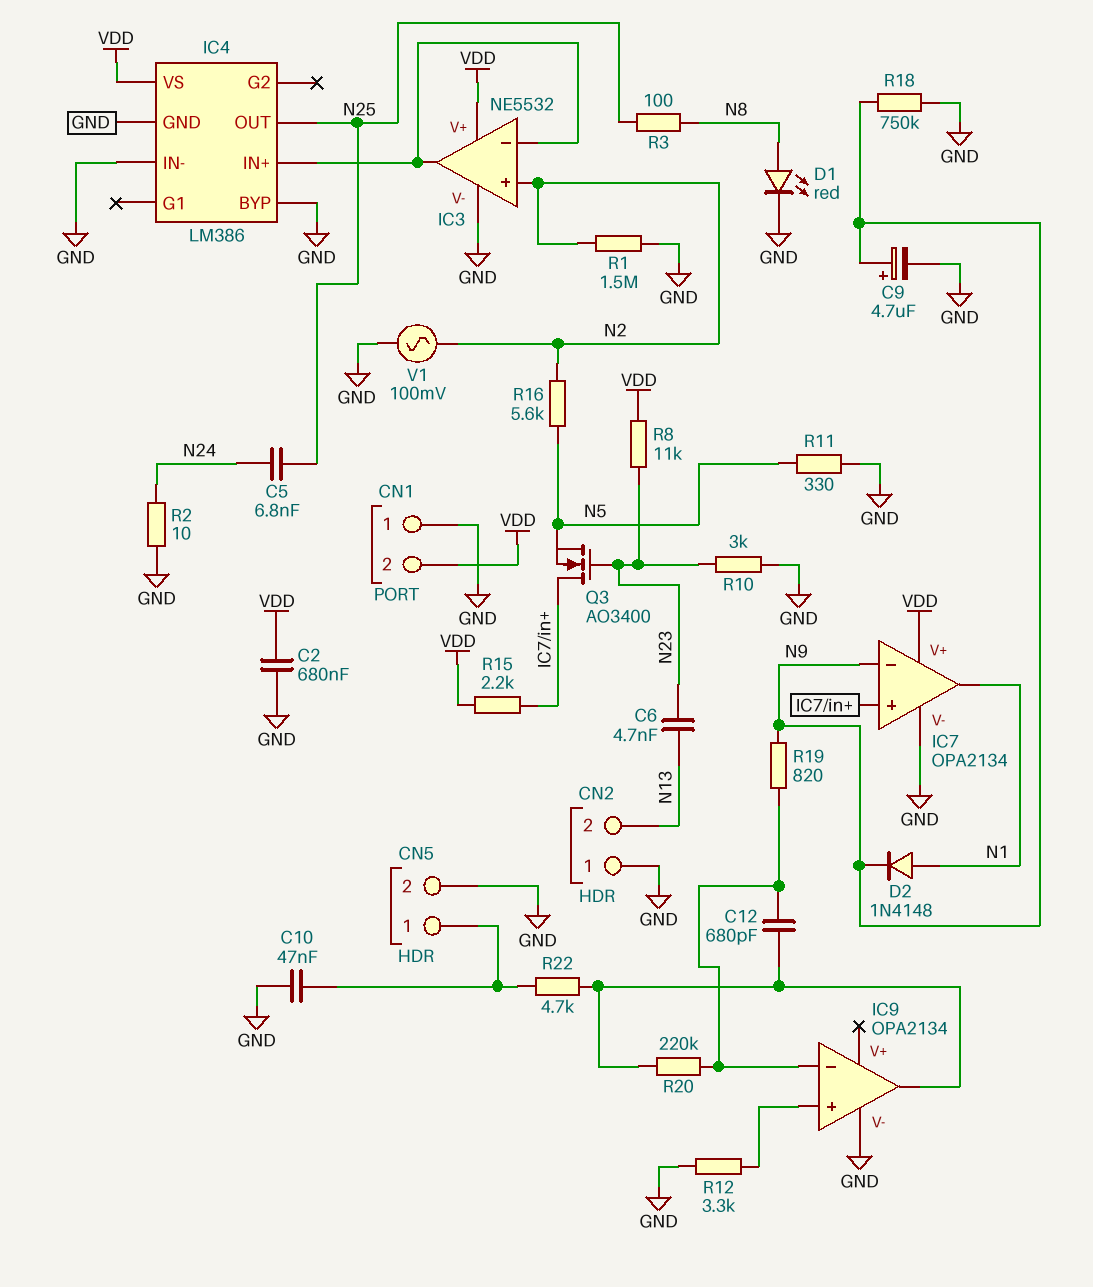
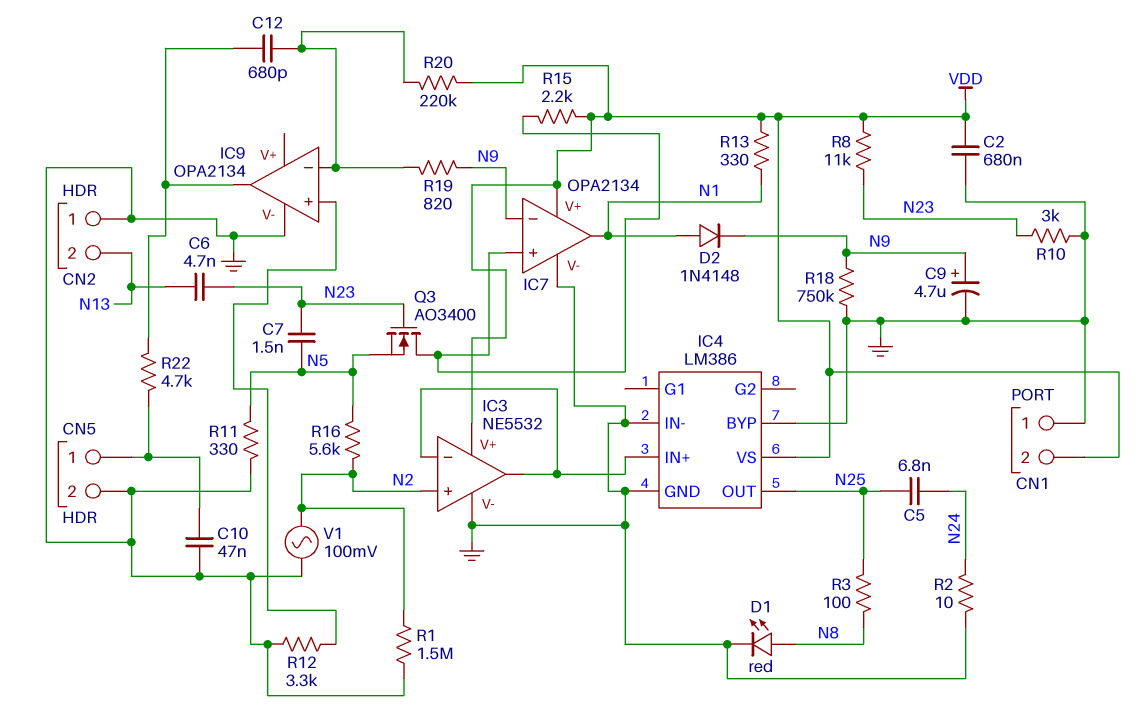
C7: none -> 1.5nF (N5, N23)
R13: none -> 330 (N1, VDD)
R20: 220k (IC9/in-, IC9/out) -> 220k (IC9/in-, VDD)

